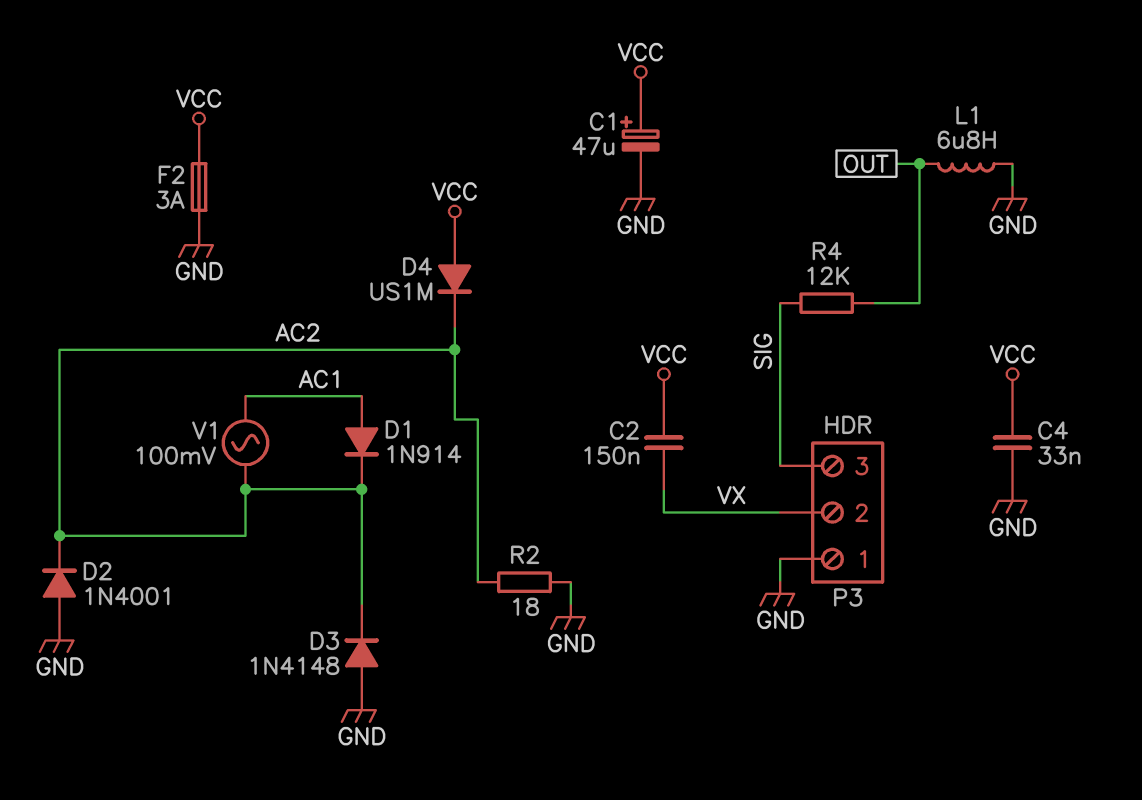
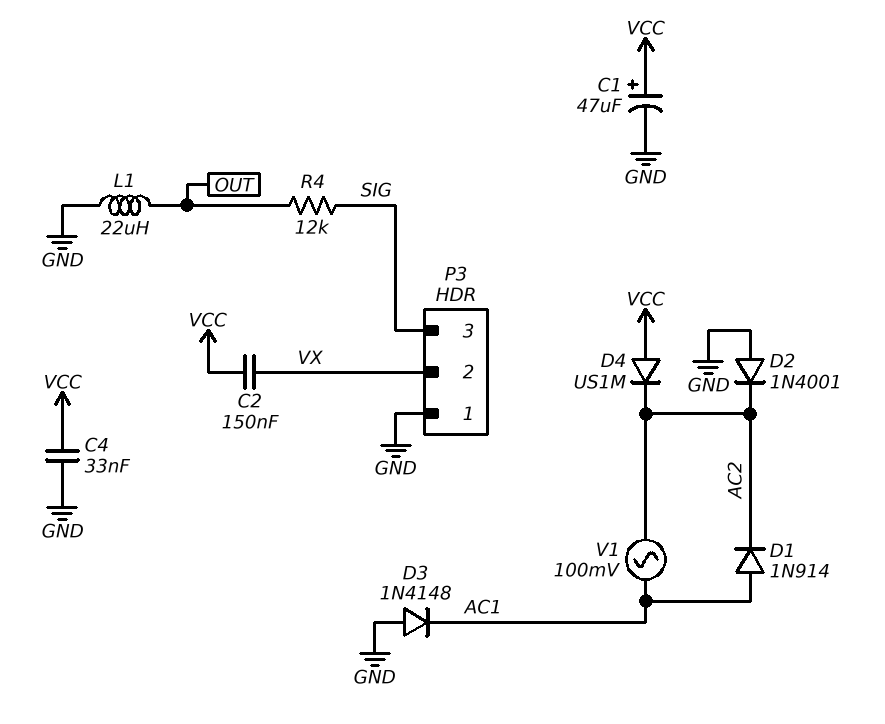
D3: diode 1N4148 (A GND, K AC2) -> diode 1N4148 (A GND, K AC1)
F2: 3A (GND, VCC) -> none
L1: 6.8uH (GND, OUT) -> 22uH (GND, OUT)
R2: 18 (AC2, GND) -> none

